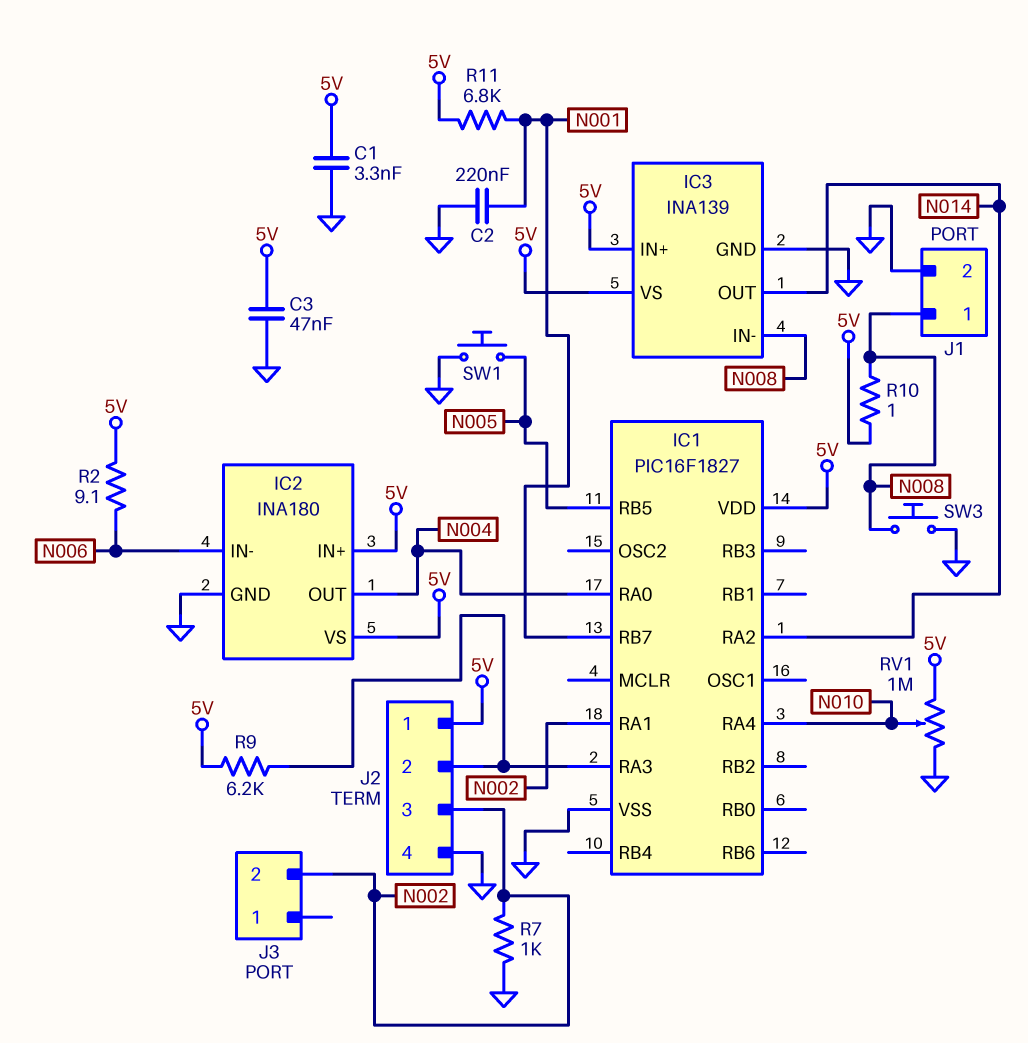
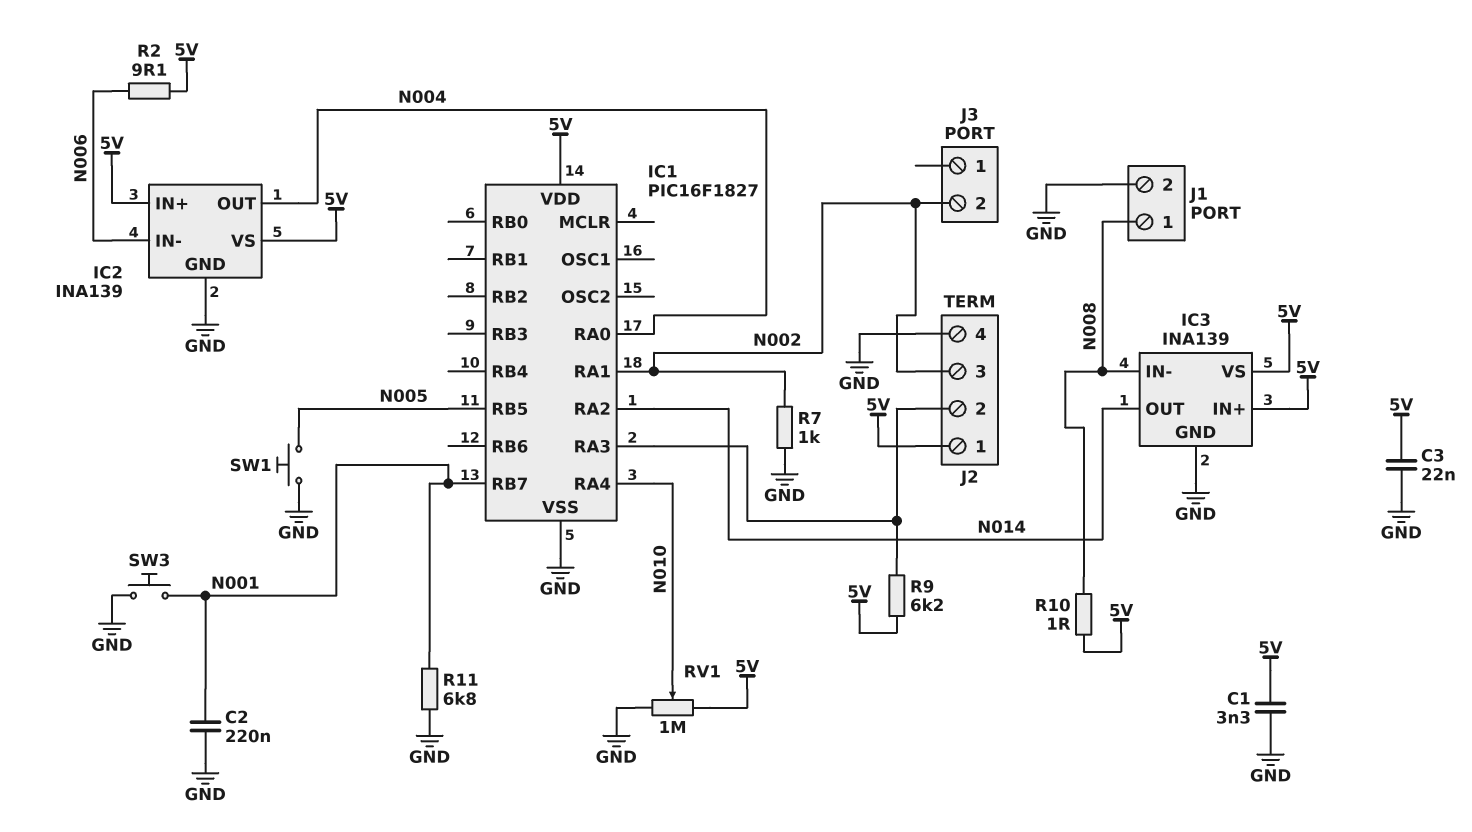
C3: 47nF (5V, GND) -> 22nF (5V, GND)
IC2: INA180 -> INA139
R11: 6.8k (5V, N001) -> 6.8k (GND, N001)
SW3: button (GND, N008) -> button (GND, N001)

